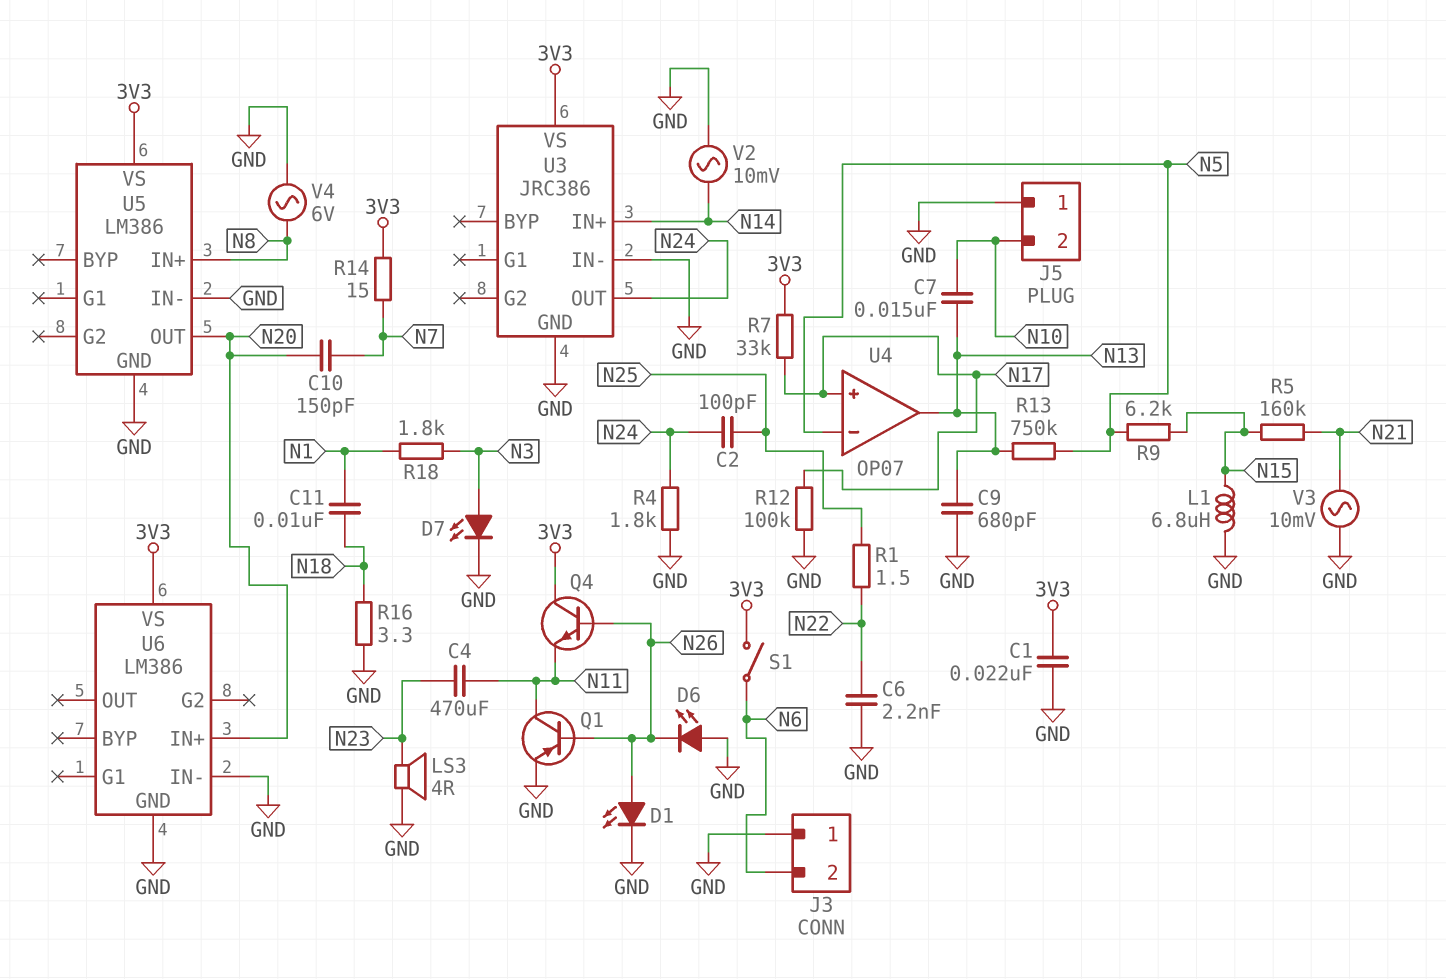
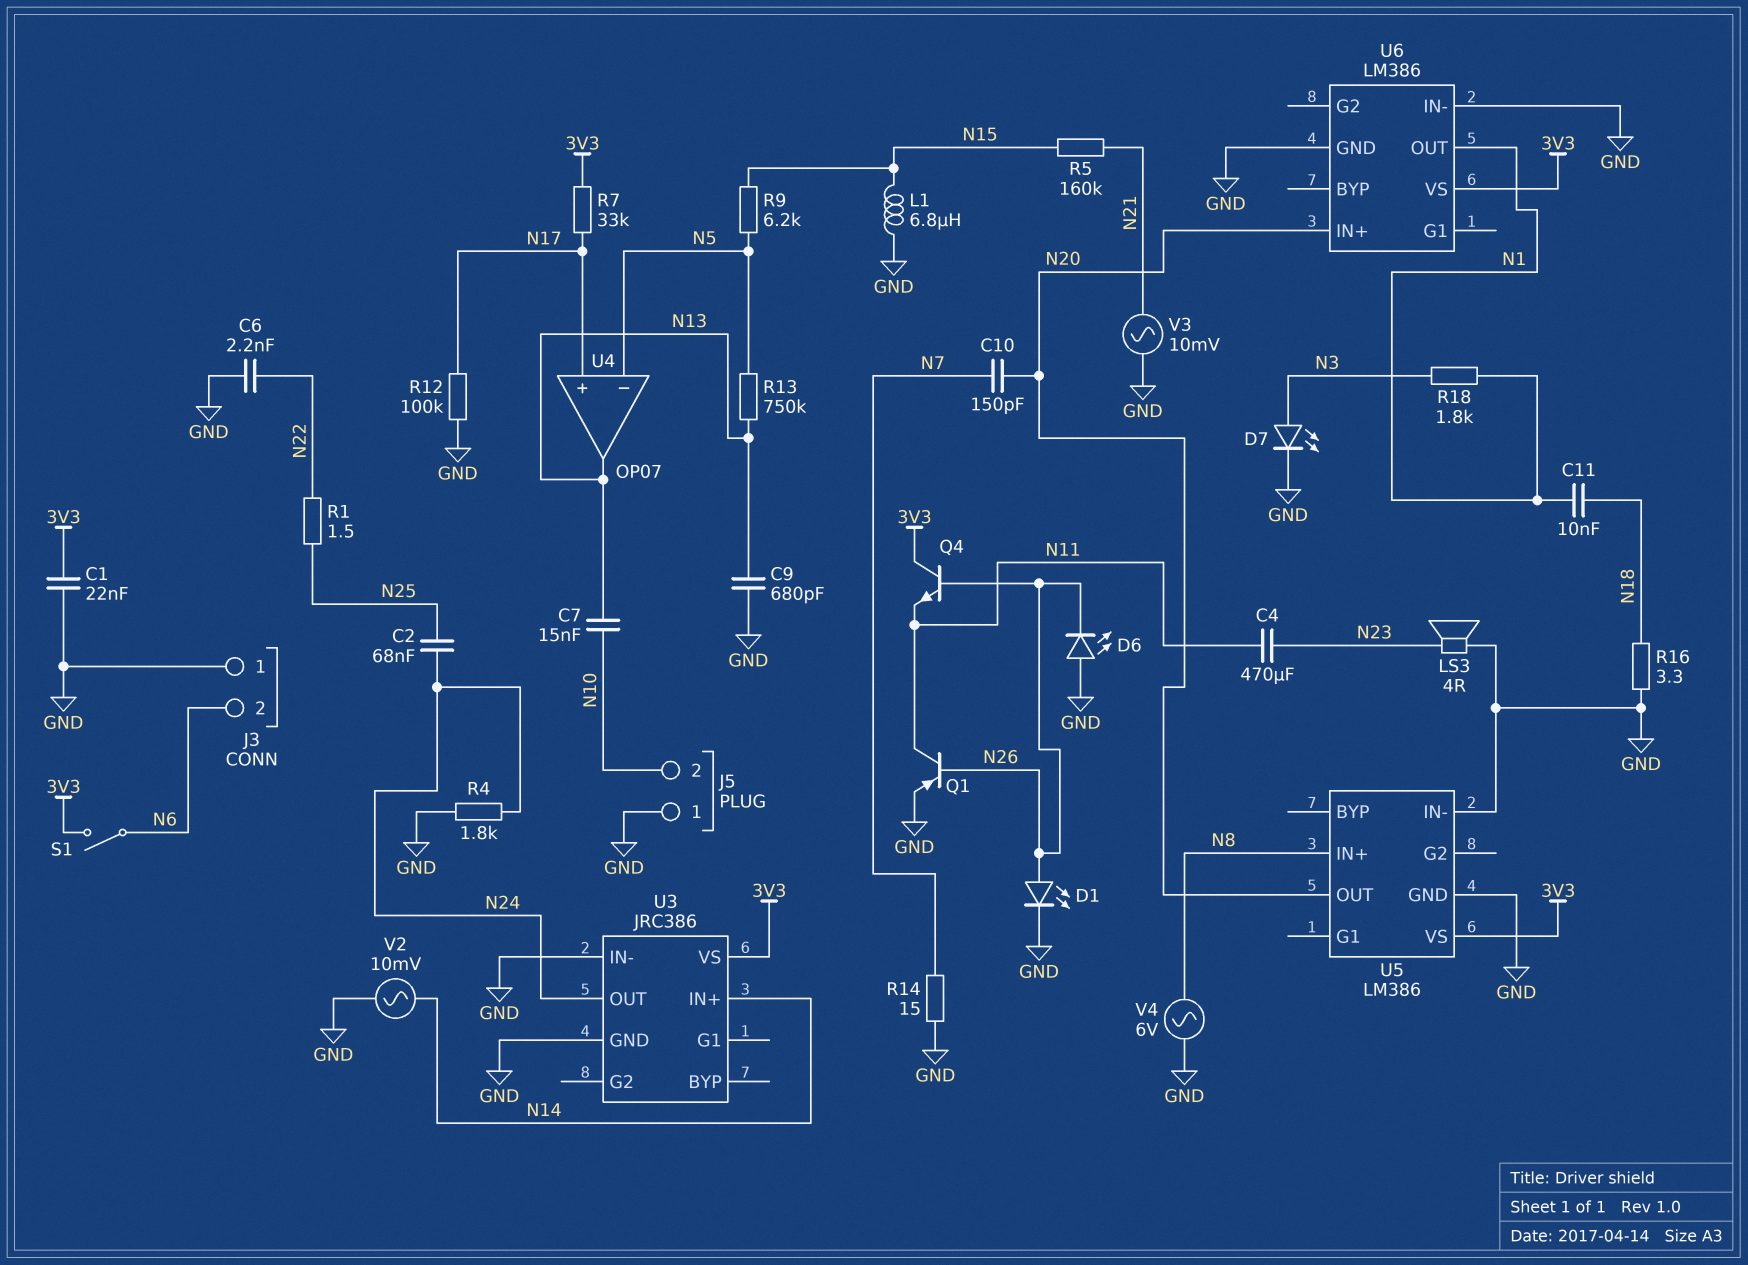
C2: 100pF (N24, N25) -> 68nF (N24, N25)
R14: 15 (3V3, N7) -> 15 (GND, N7)
U6 pin OUT: none -> N1

